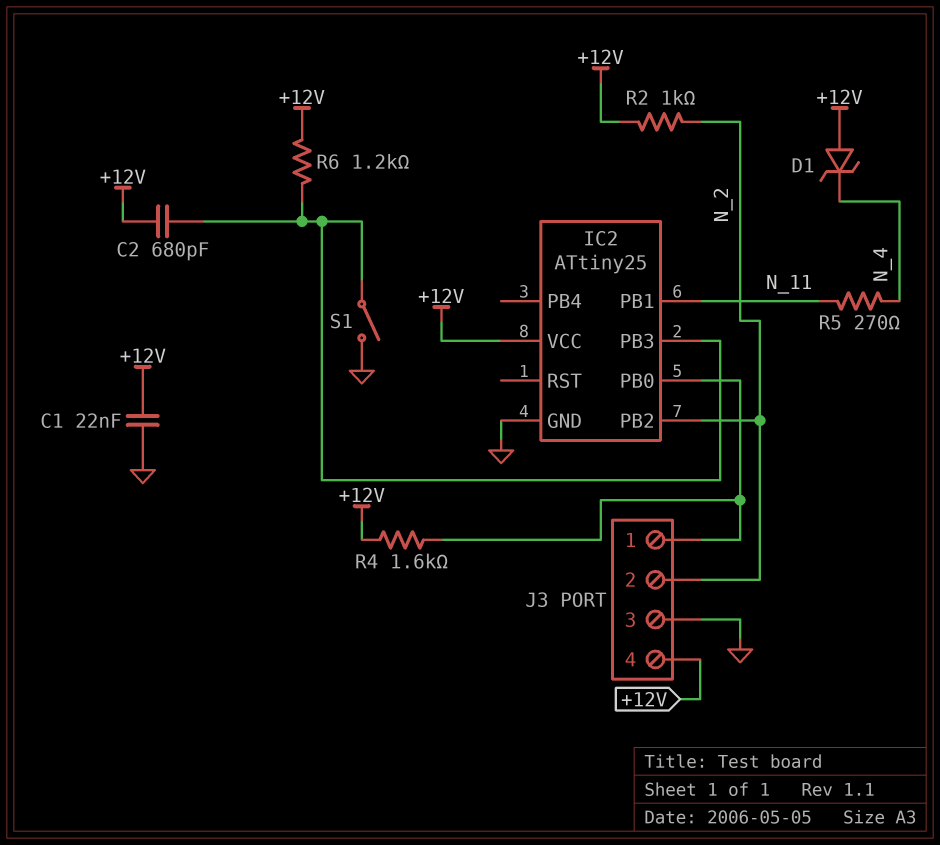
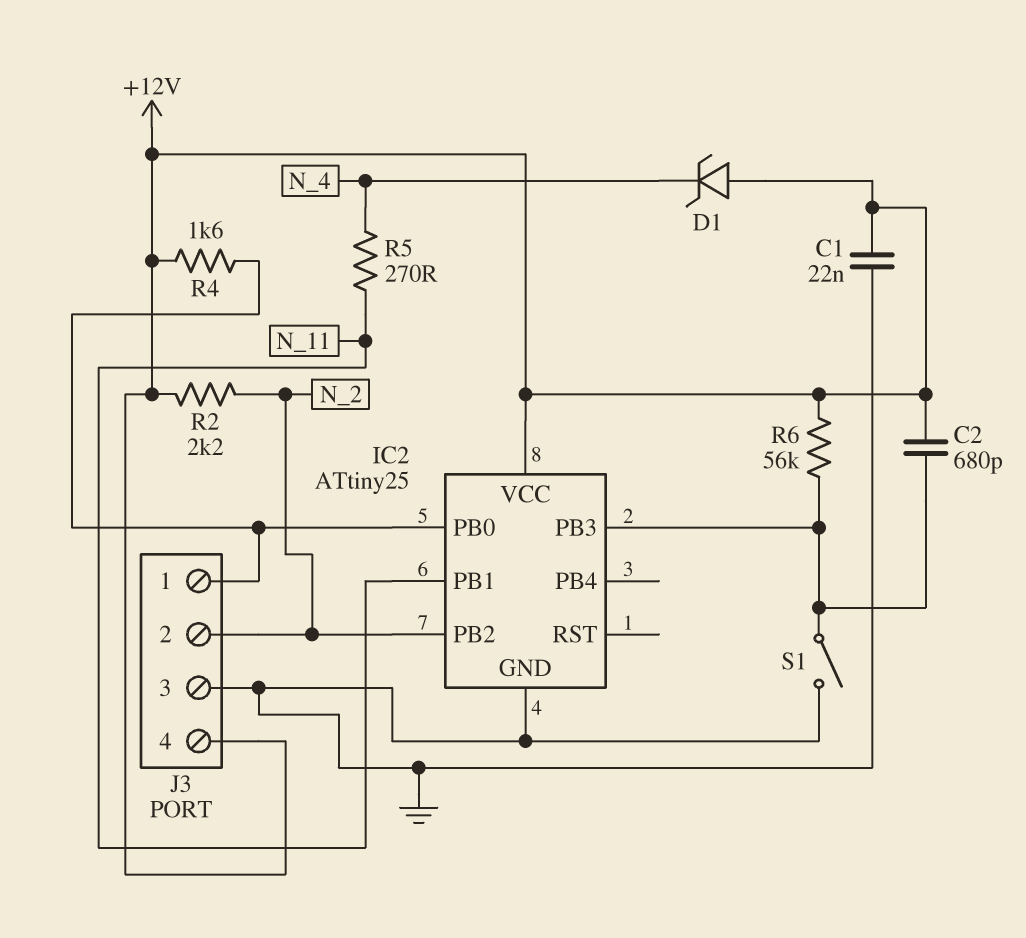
R2: 1k (+12V, N_2) -> 2.2k (+12V, N_2)
R6: 1.2k (+12V, IC2/PB3) -> 56k (+12V, IC2/PB3)

